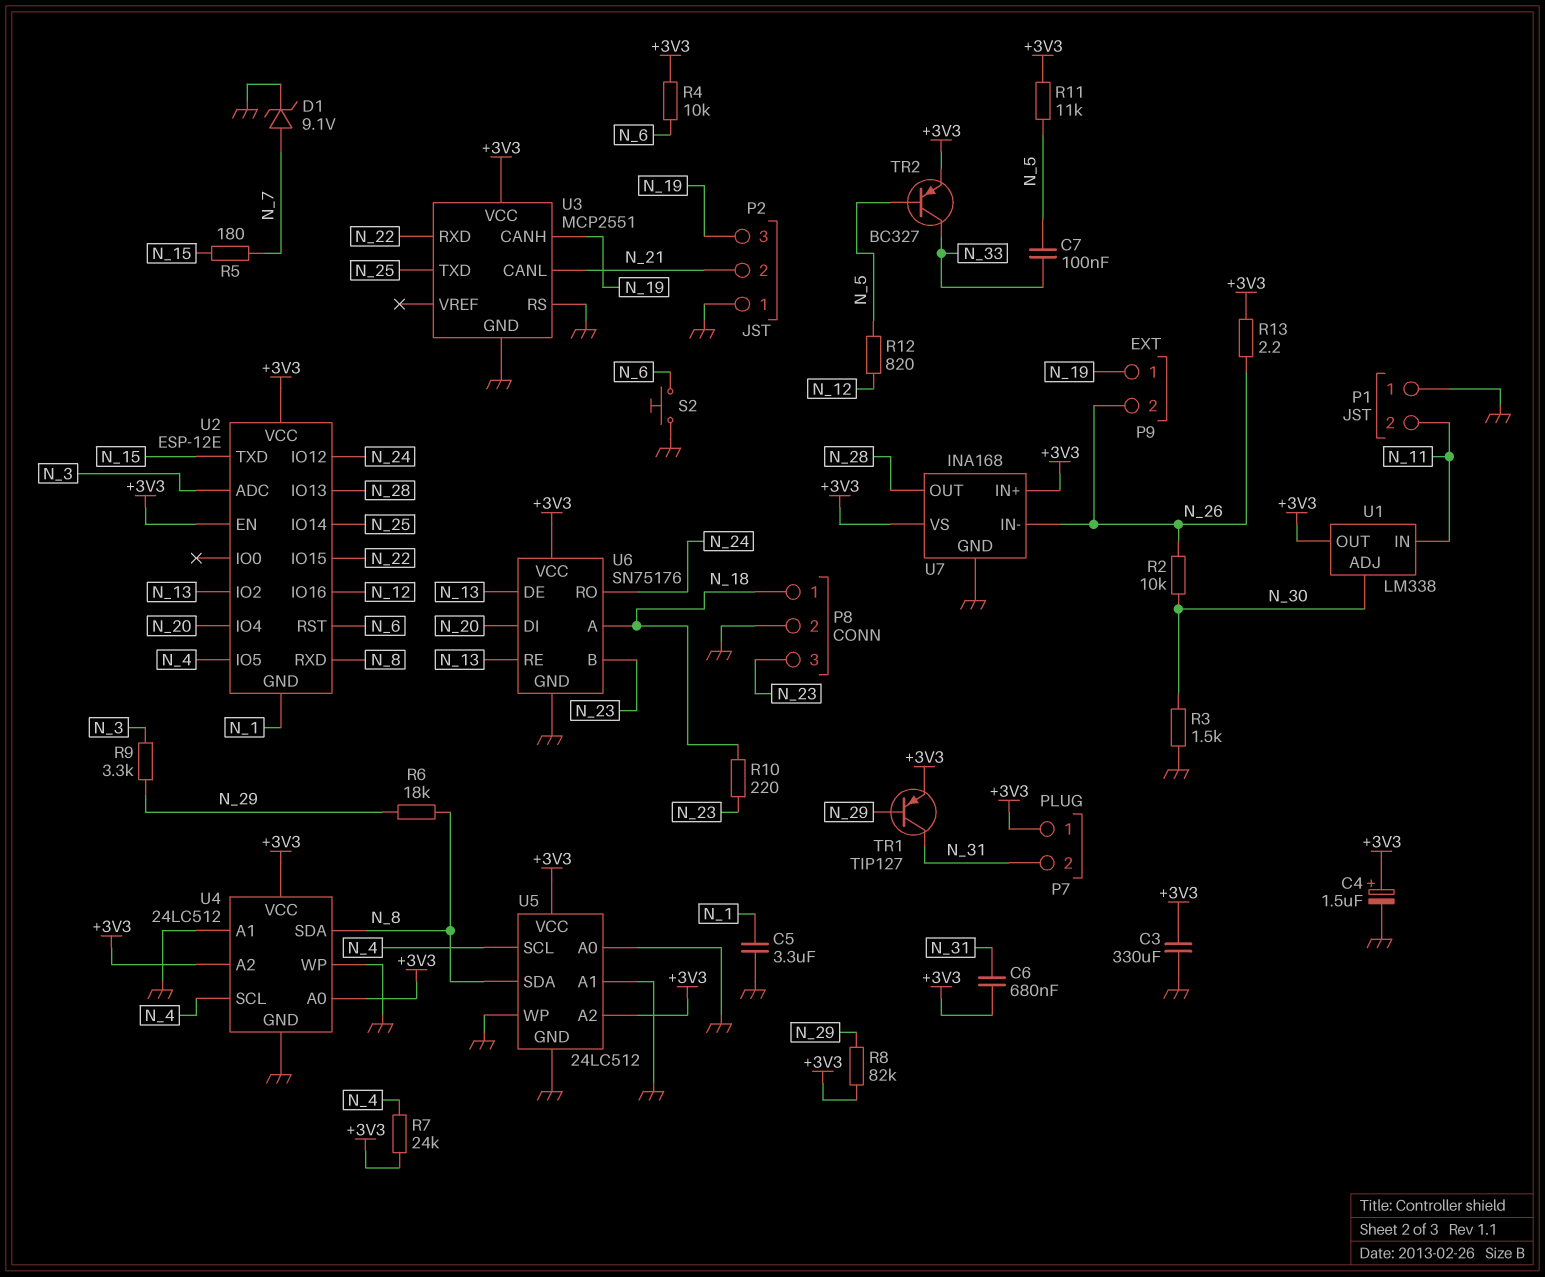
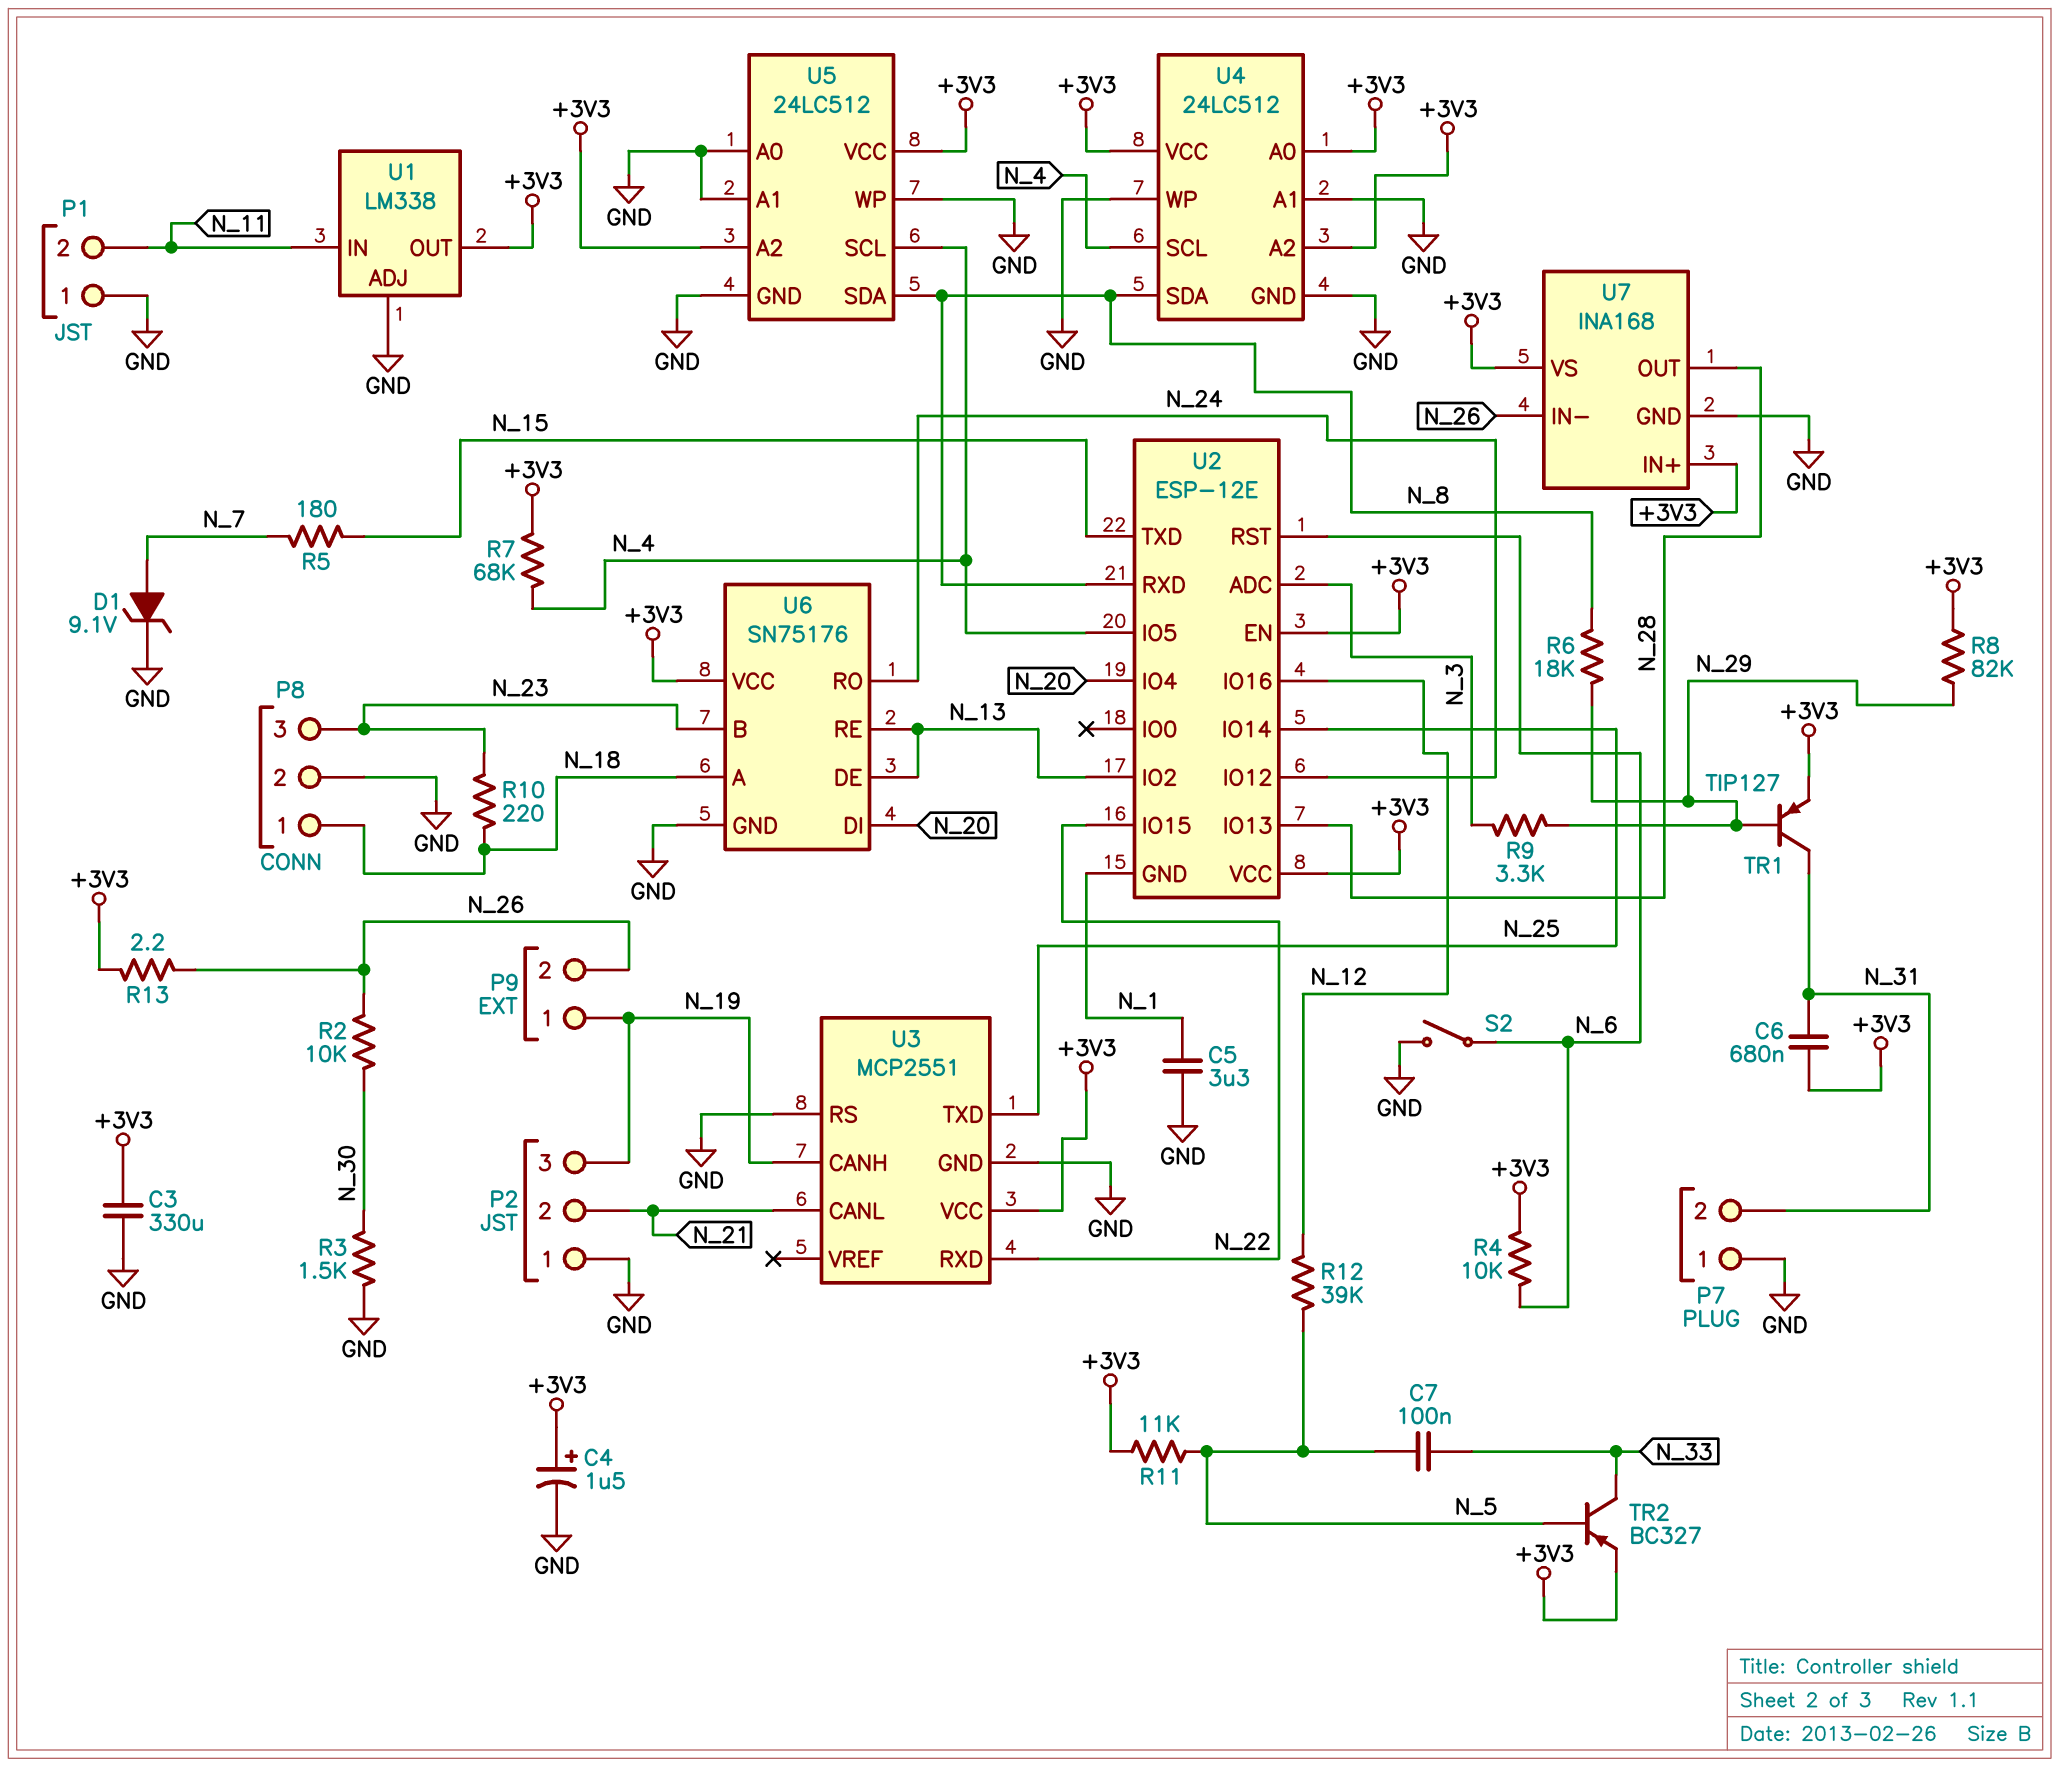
P7 pin 1: +3V3 -> GND
R7: 24k (+3V3, N_4) -> 68k (+3V3, N_4)
R12: 820 (N_5, N_12) -> 39k (N_5, N_12)
S2: button (GND, N_6) -> switch (GND, N_6)
U1 pin ADJ: N_30 -> GND

